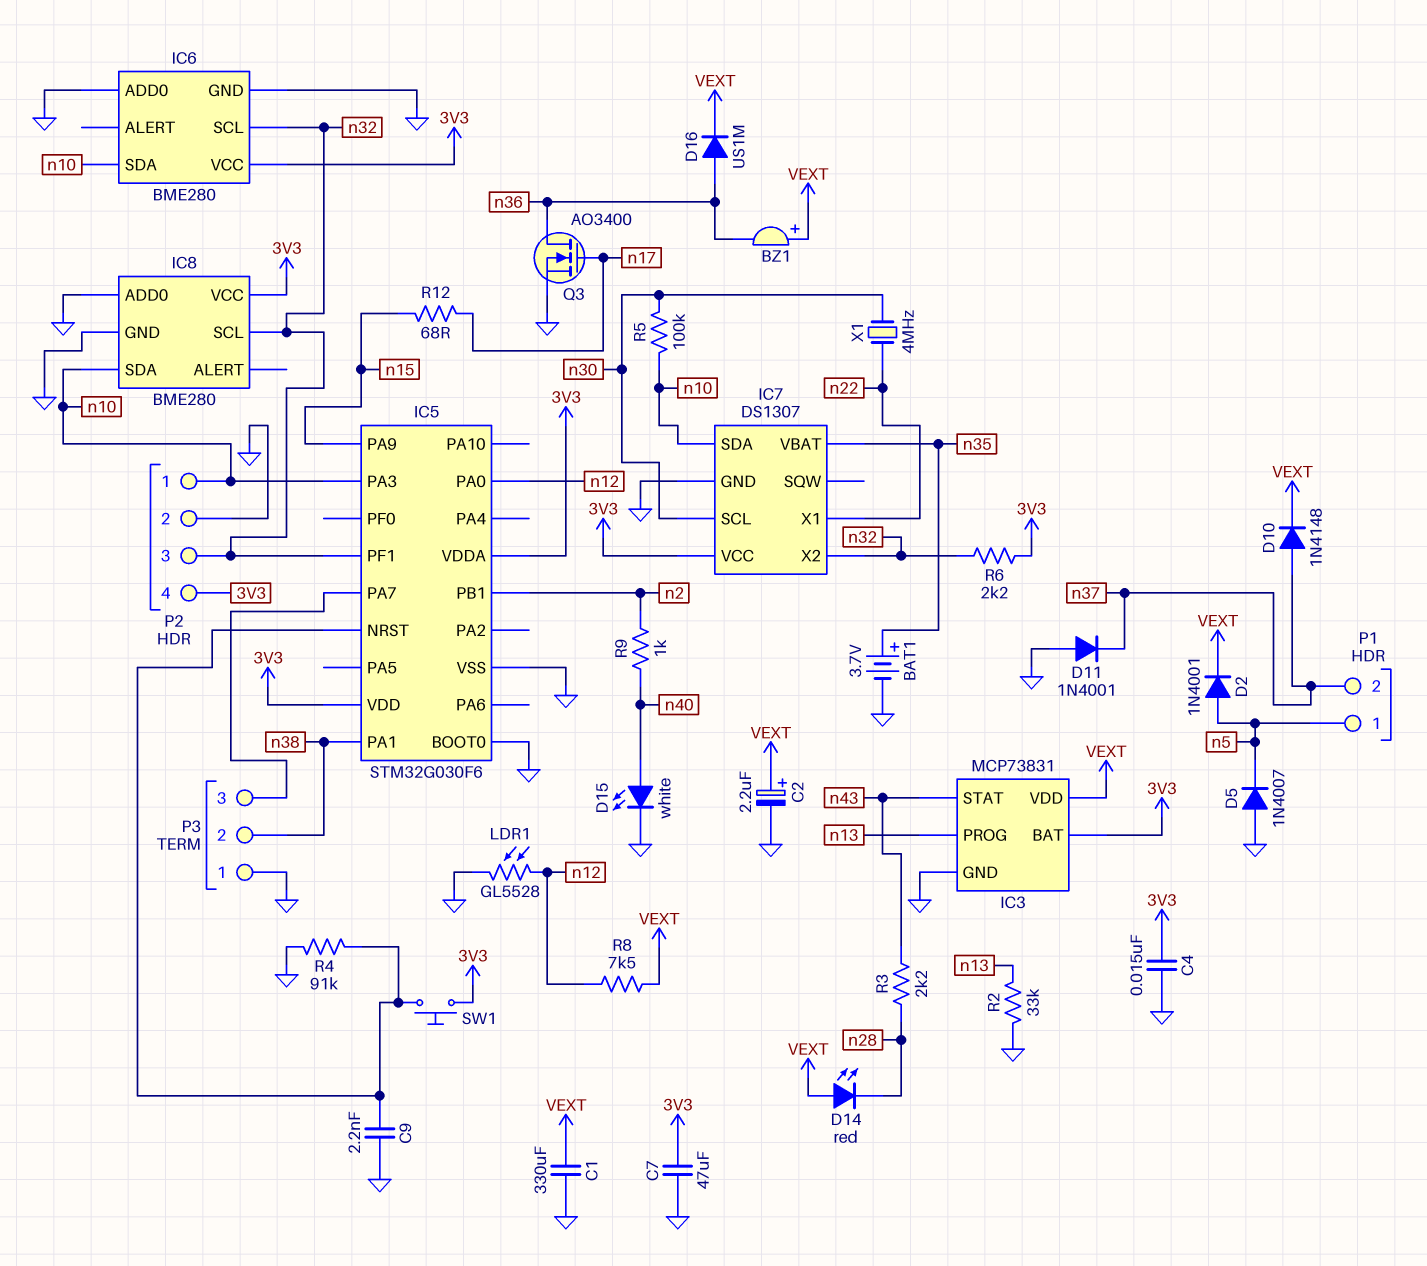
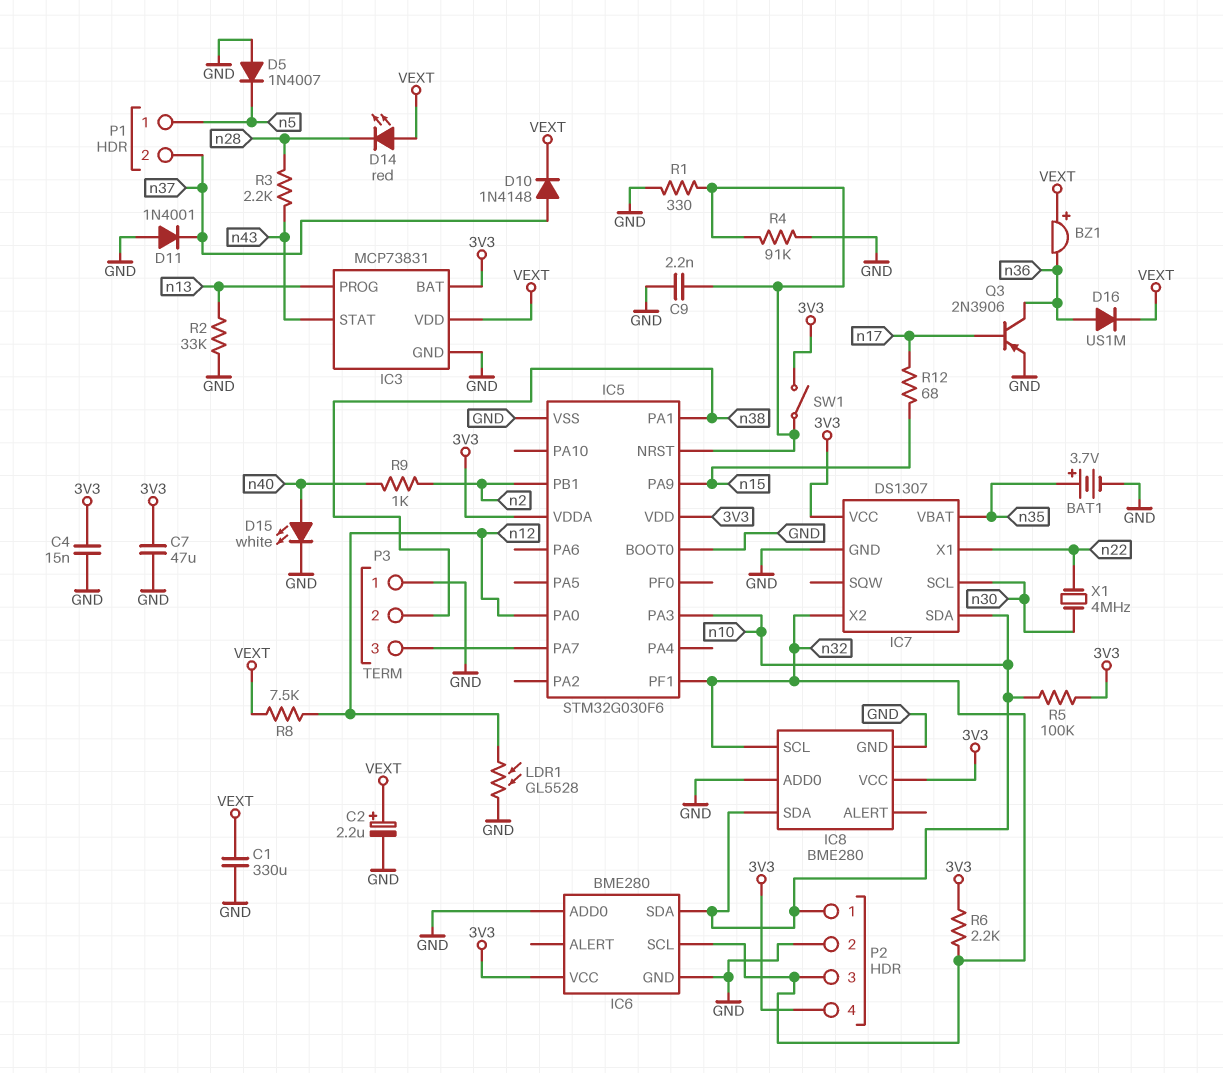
D2: diode 1N4001 (A n5, K VEXT) -> none
Q3: NMOS AO3400 (G n17, D n36, S GND) -> PNP 2N3906 (B n17, C n36, E GND)
R1: none -> 330 (GND, IC5/NRST)
R5: 100k (n10, n30) -> 100k (3V3, n10)
SW1: button (3V3, IC5/NRST) -> switch (3V3, IC5/NRST)

